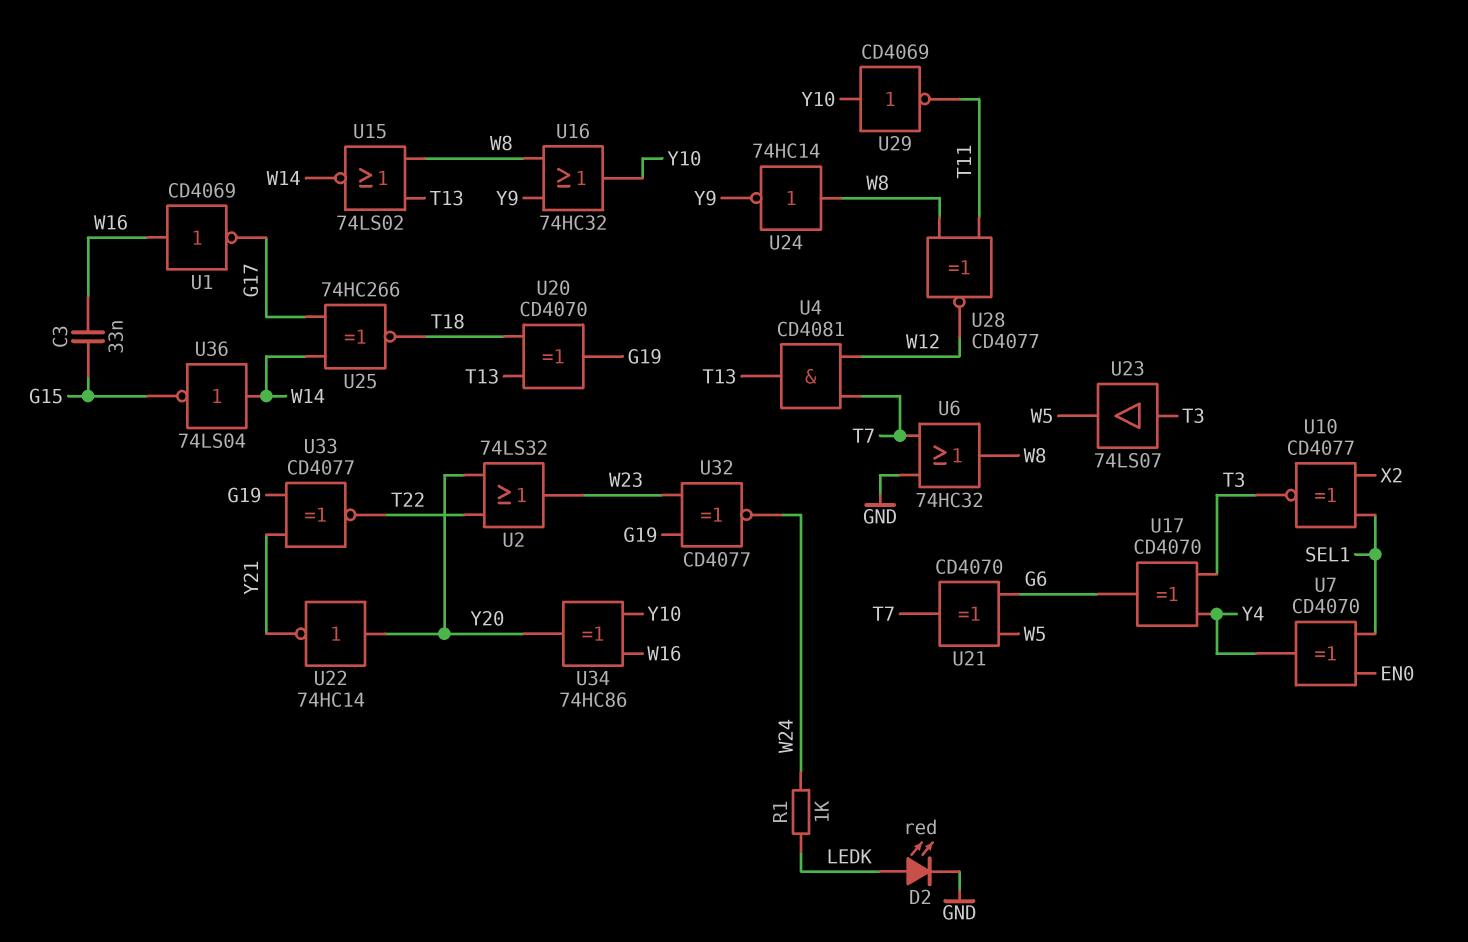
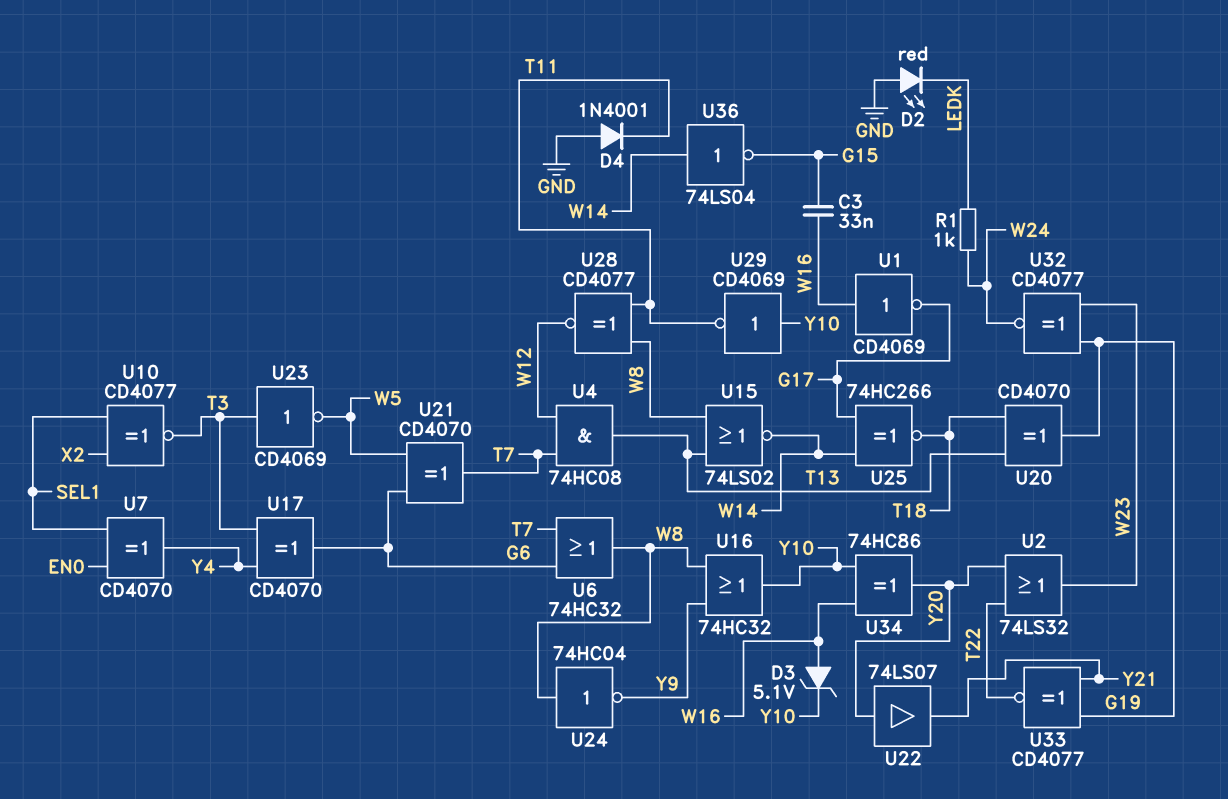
D2: LED red (A LEDK, K GND) -> LED red (A GND, K LEDK)
D3: none -> zener 5.1V (A W16, K Y10)
D4: none -> diode 1N4001 (A GND, K T11)
U4: AND CD4081 (in T7, in W12, out T13) -> AND 74HC08 (in T7, in W12, out T13)
U6: OR 74HC32 (in GND, in T7, out W8) -> OR 74HC32 (in G6, in T7, out W8)
U22: NOT 74HC14 (in Y20, out Y21) -> buffer 74LS07 (in Y20, out Y21)
U23: buffer 74LS07 (in T3, out W5) -> NOT CD4069 (in T3, out W5)
U24: NOT 74HC14 (in W8, out Y9) -> NOT 74HC04 (in W8, out Y9)

